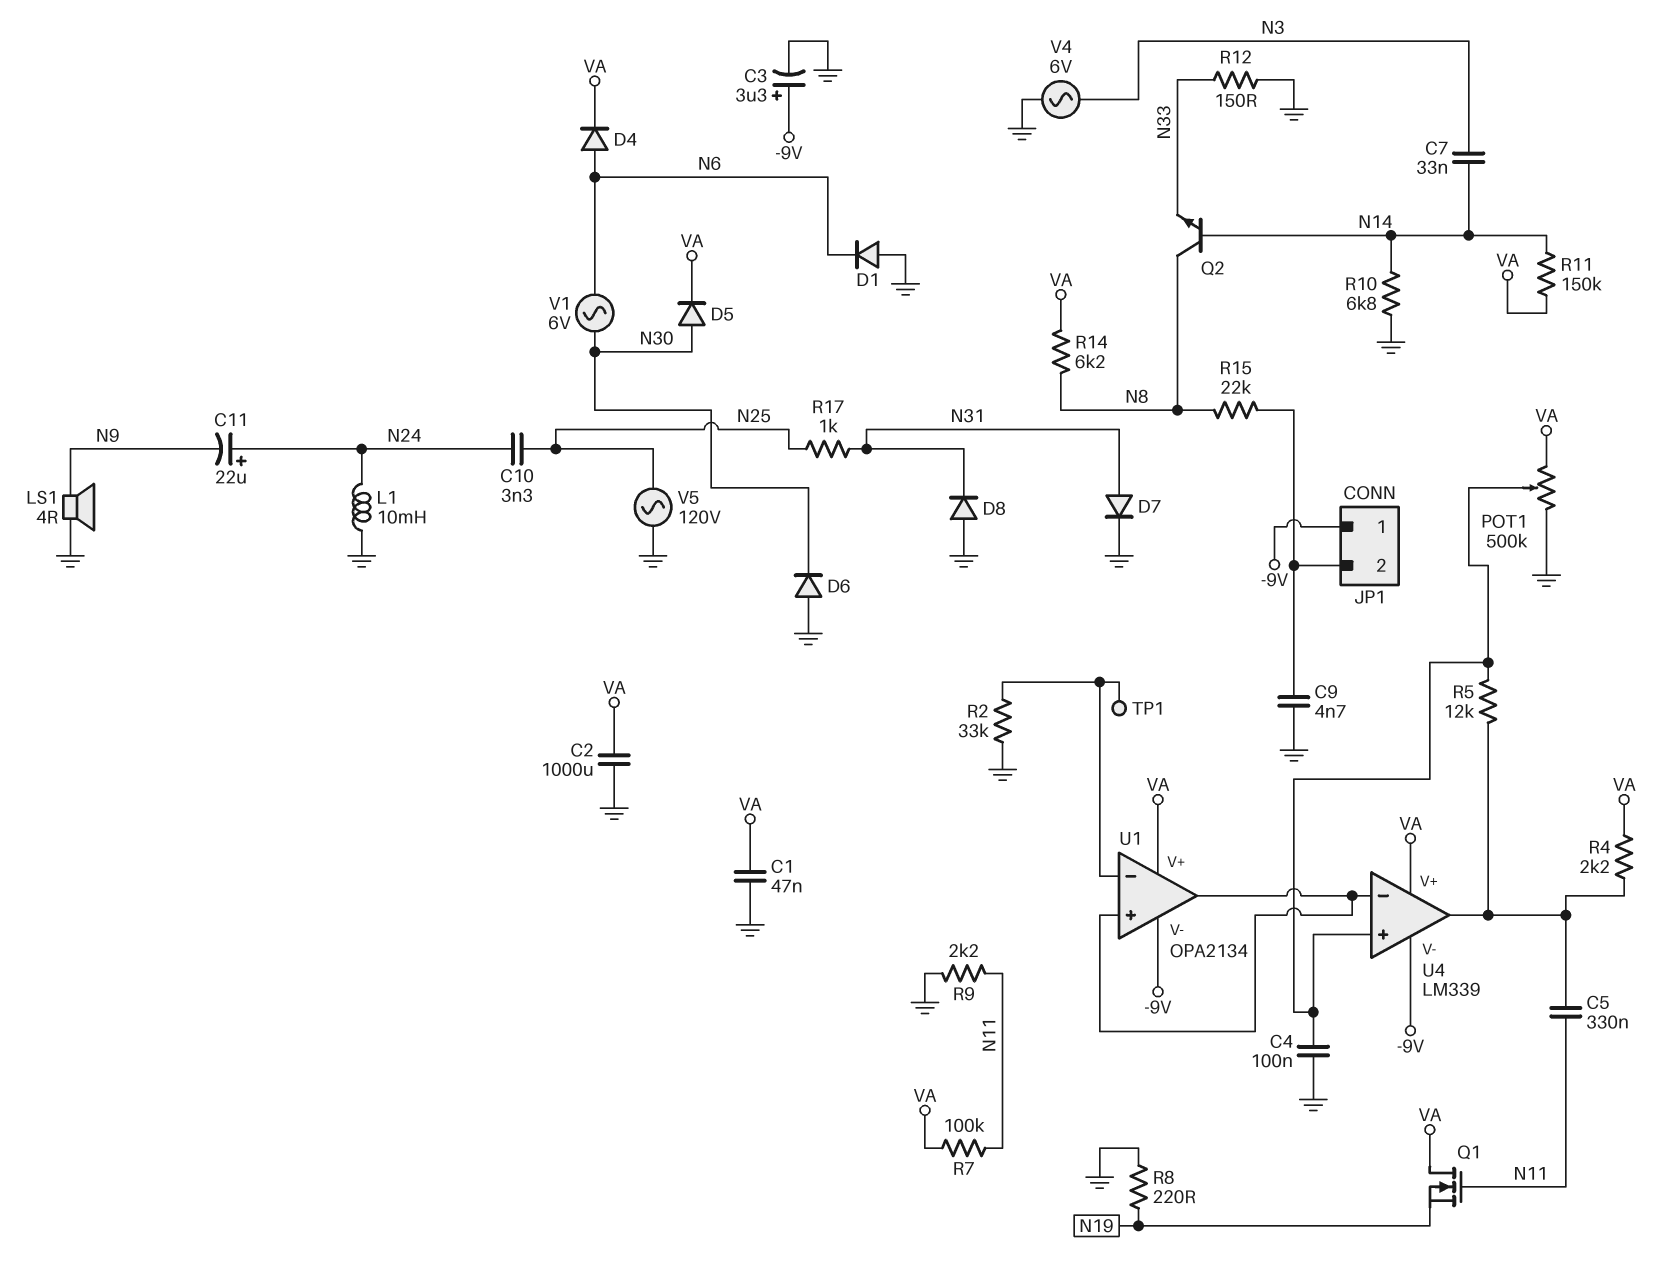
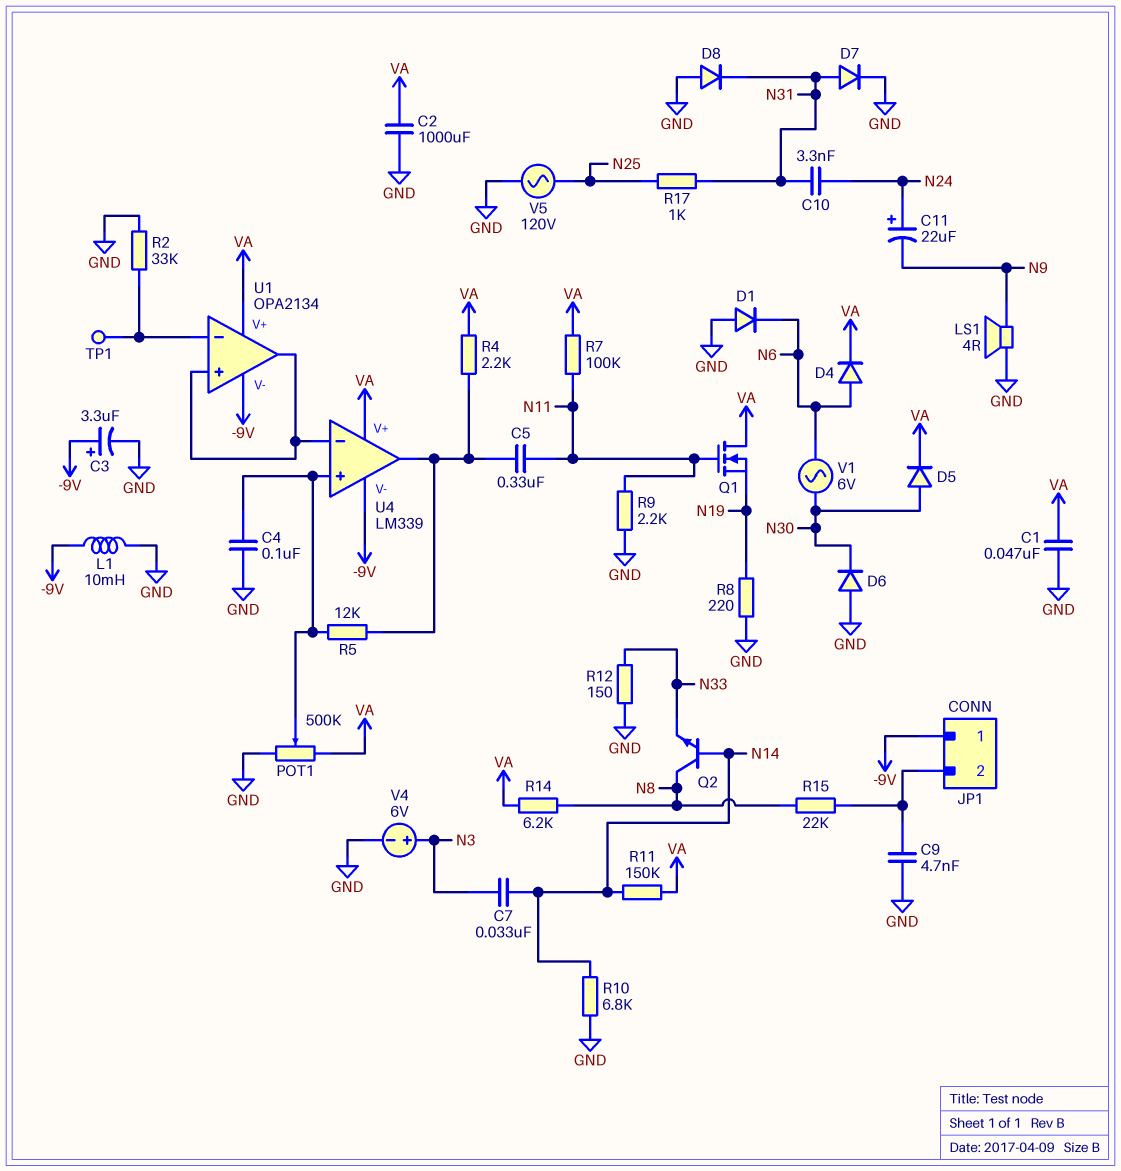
C10: 3.3nF (N24, N25) -> 3.3nF (N24, N31)
L1: 10mH (GND, N24) -> 10mH (-9V, GND)
V4: AC 6V (GND, N3) -> 6V (plus N3, minus GND)

